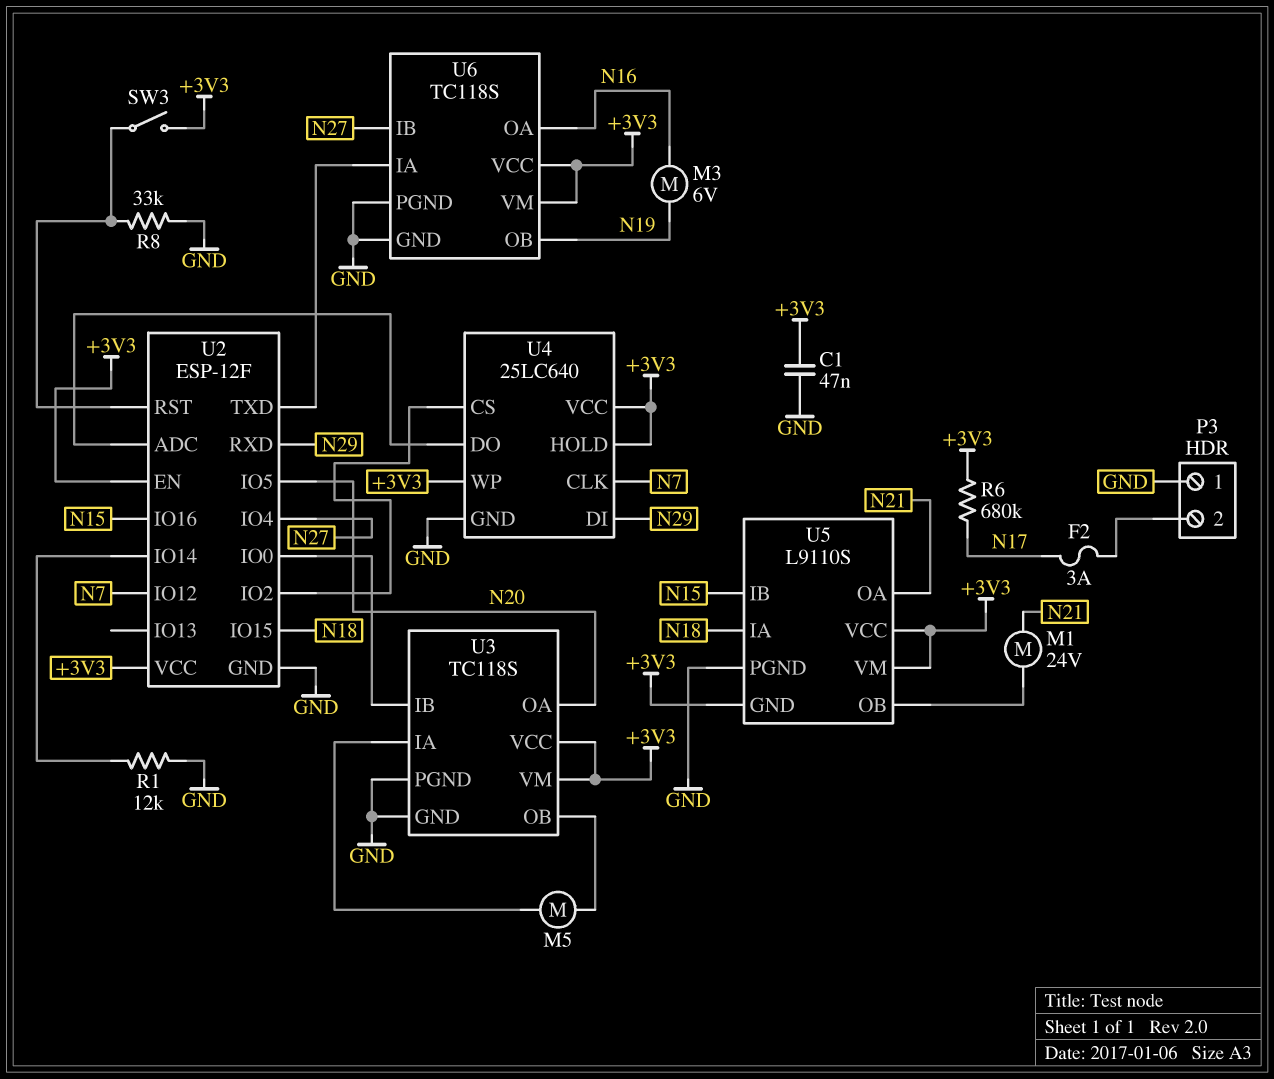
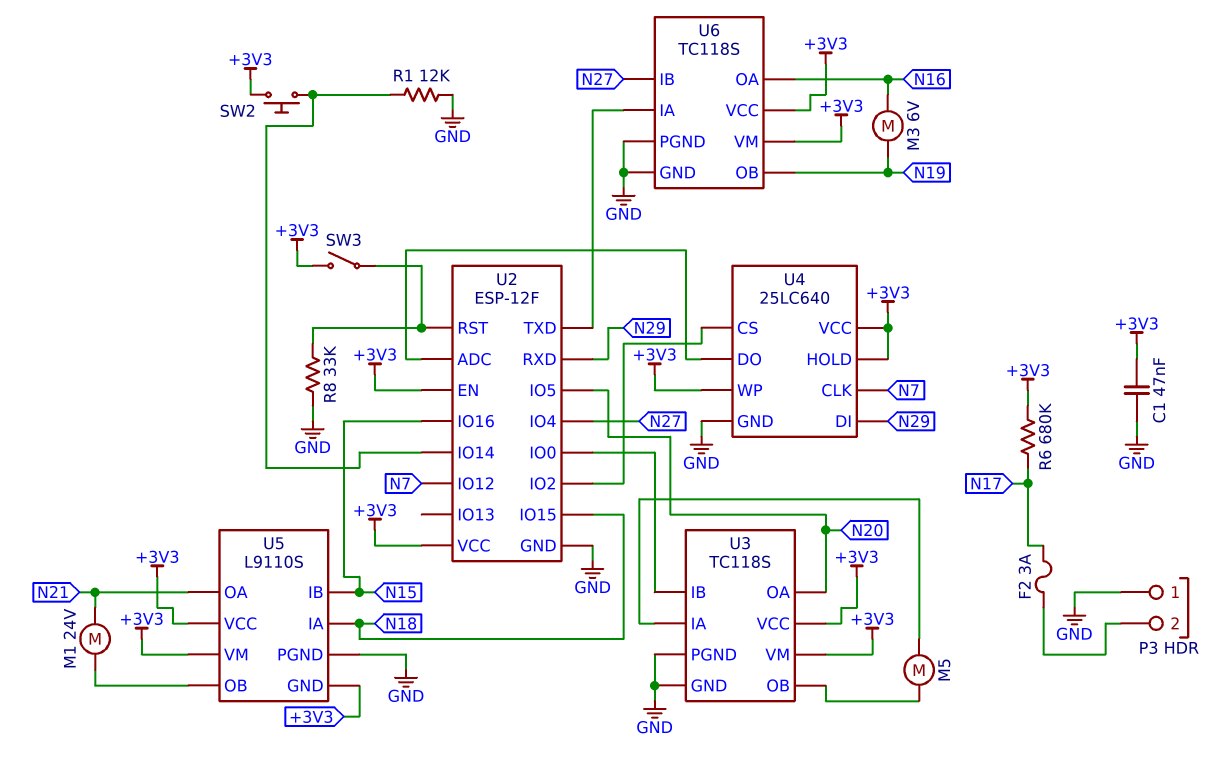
SW2: none -> button (+3V3, U2/IO14)

